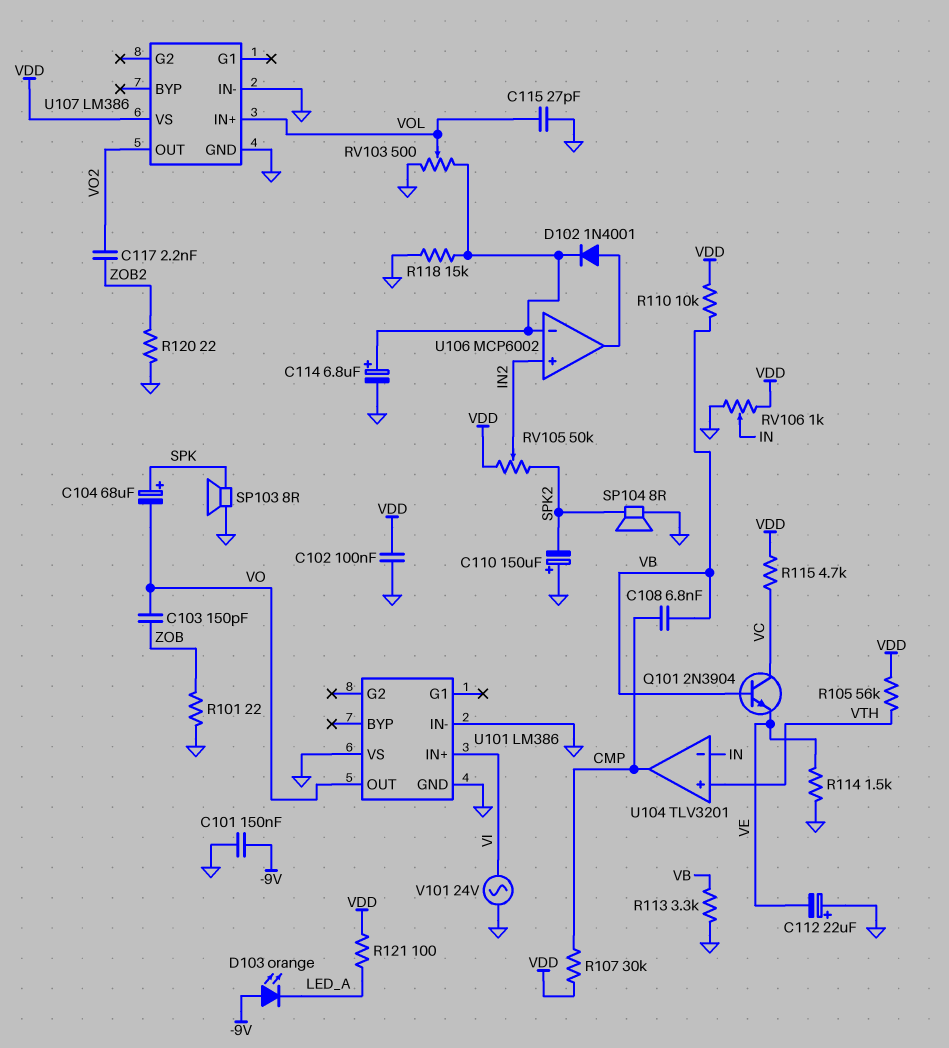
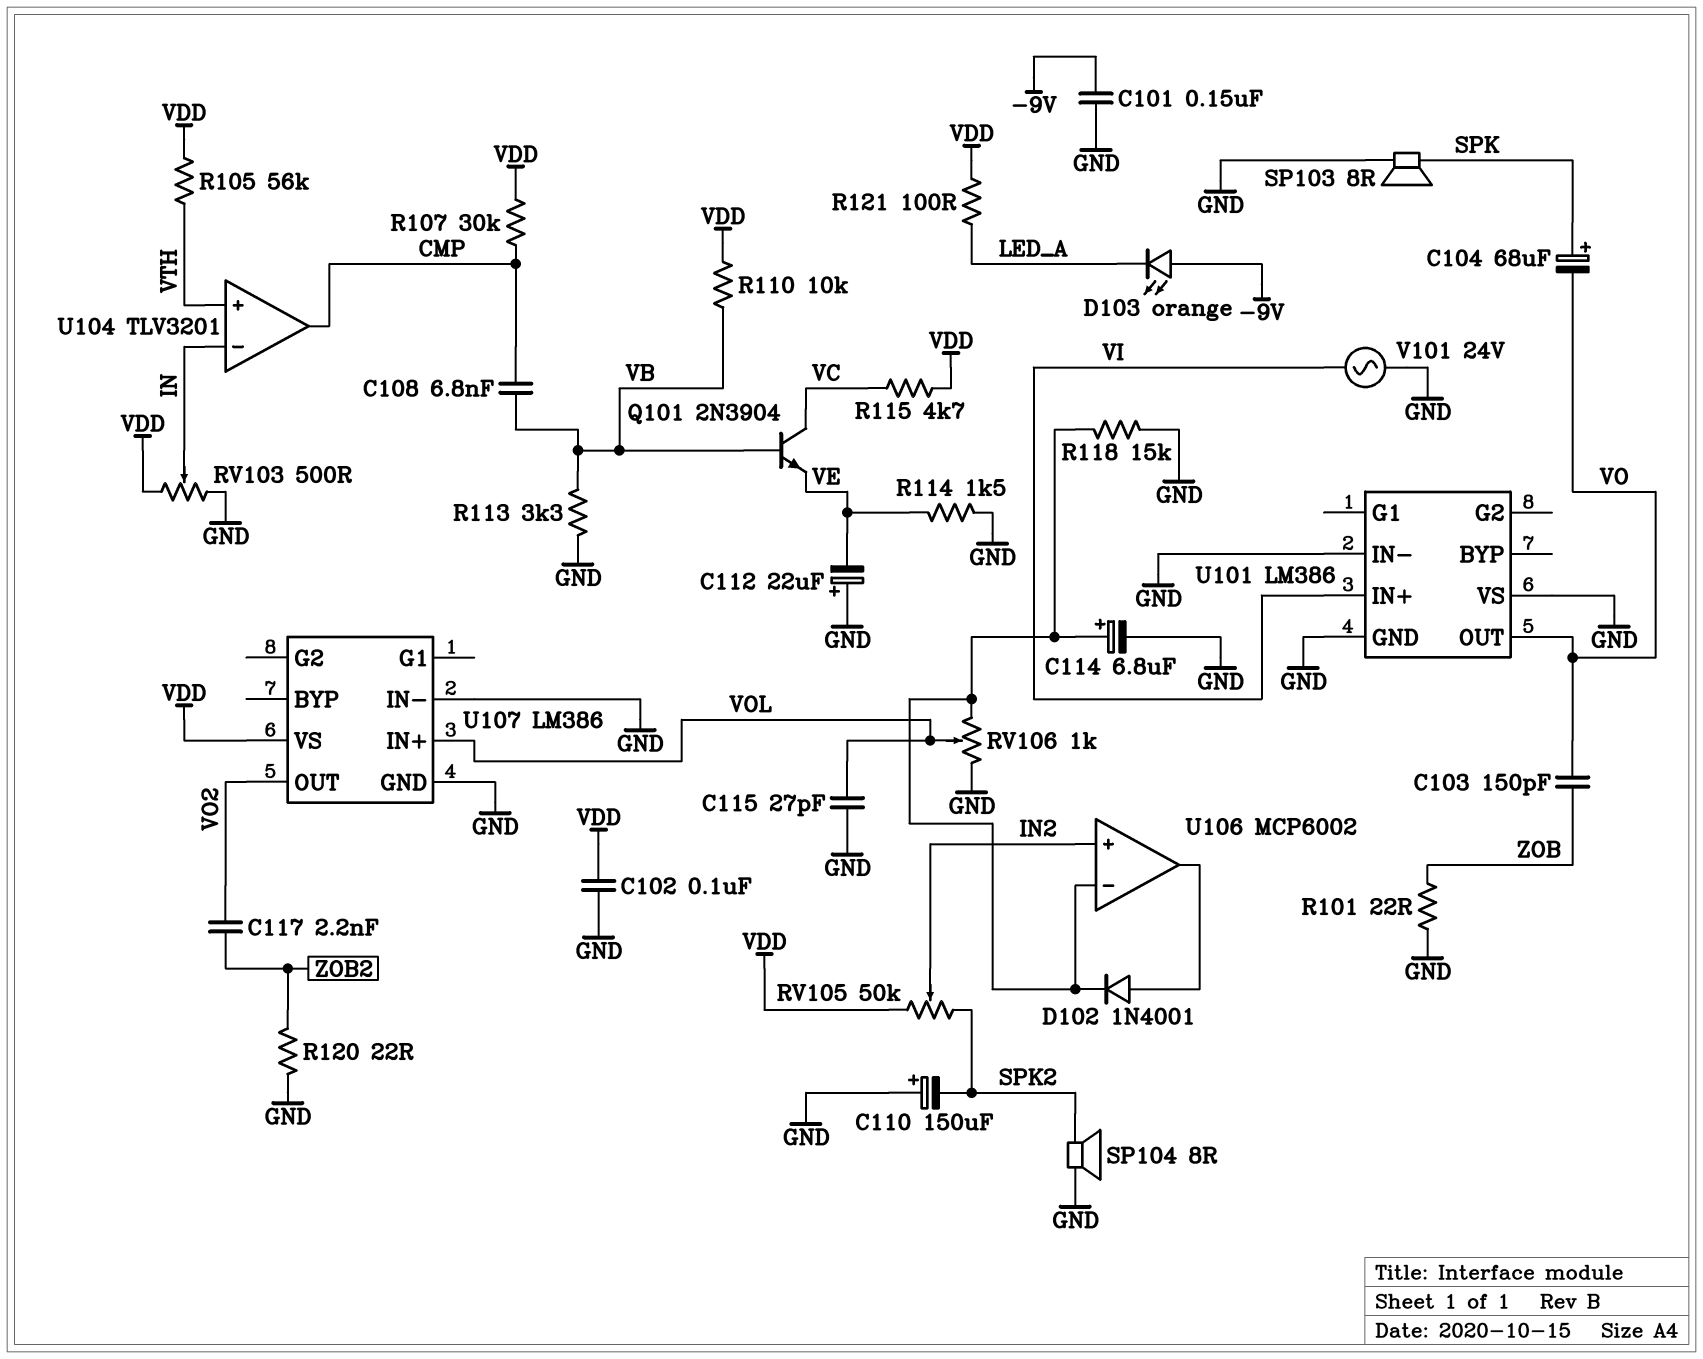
RV103: 500 (GND, U106/in-, wiper VOL) -> 500 (GND, VDD, wiper IN)
RV106: 1k (GND, VDD, wiper IN) -> 1k (GND, U106/in-, wiper VOL)

